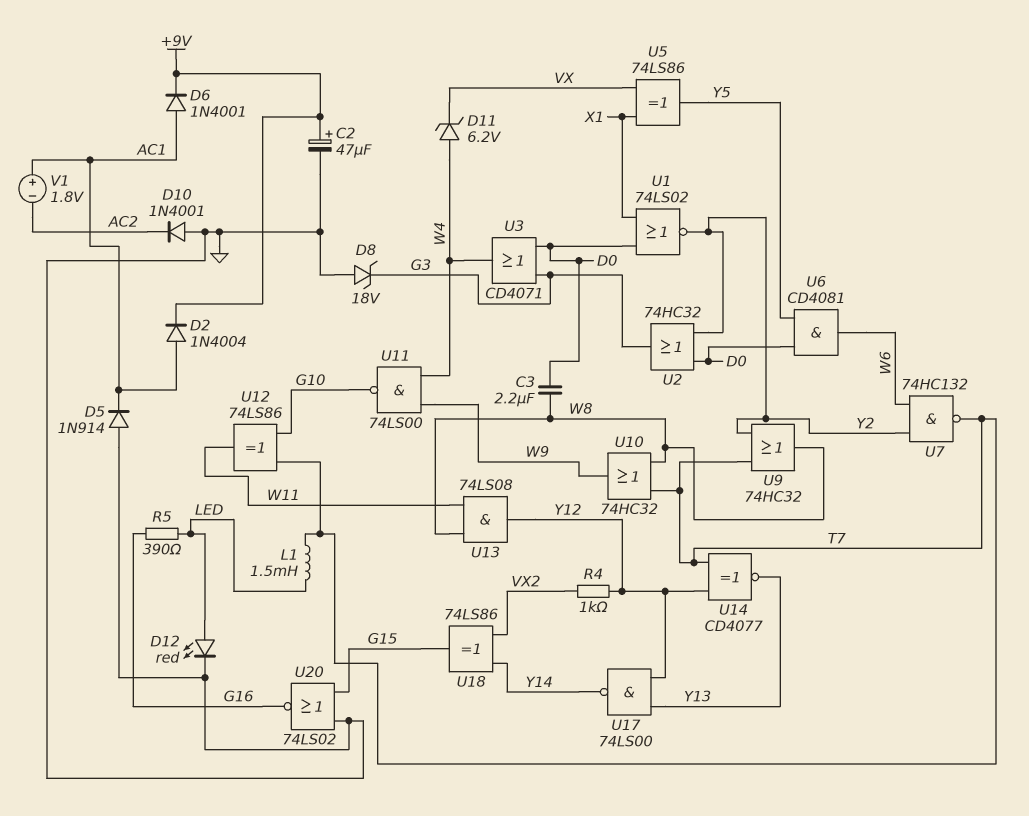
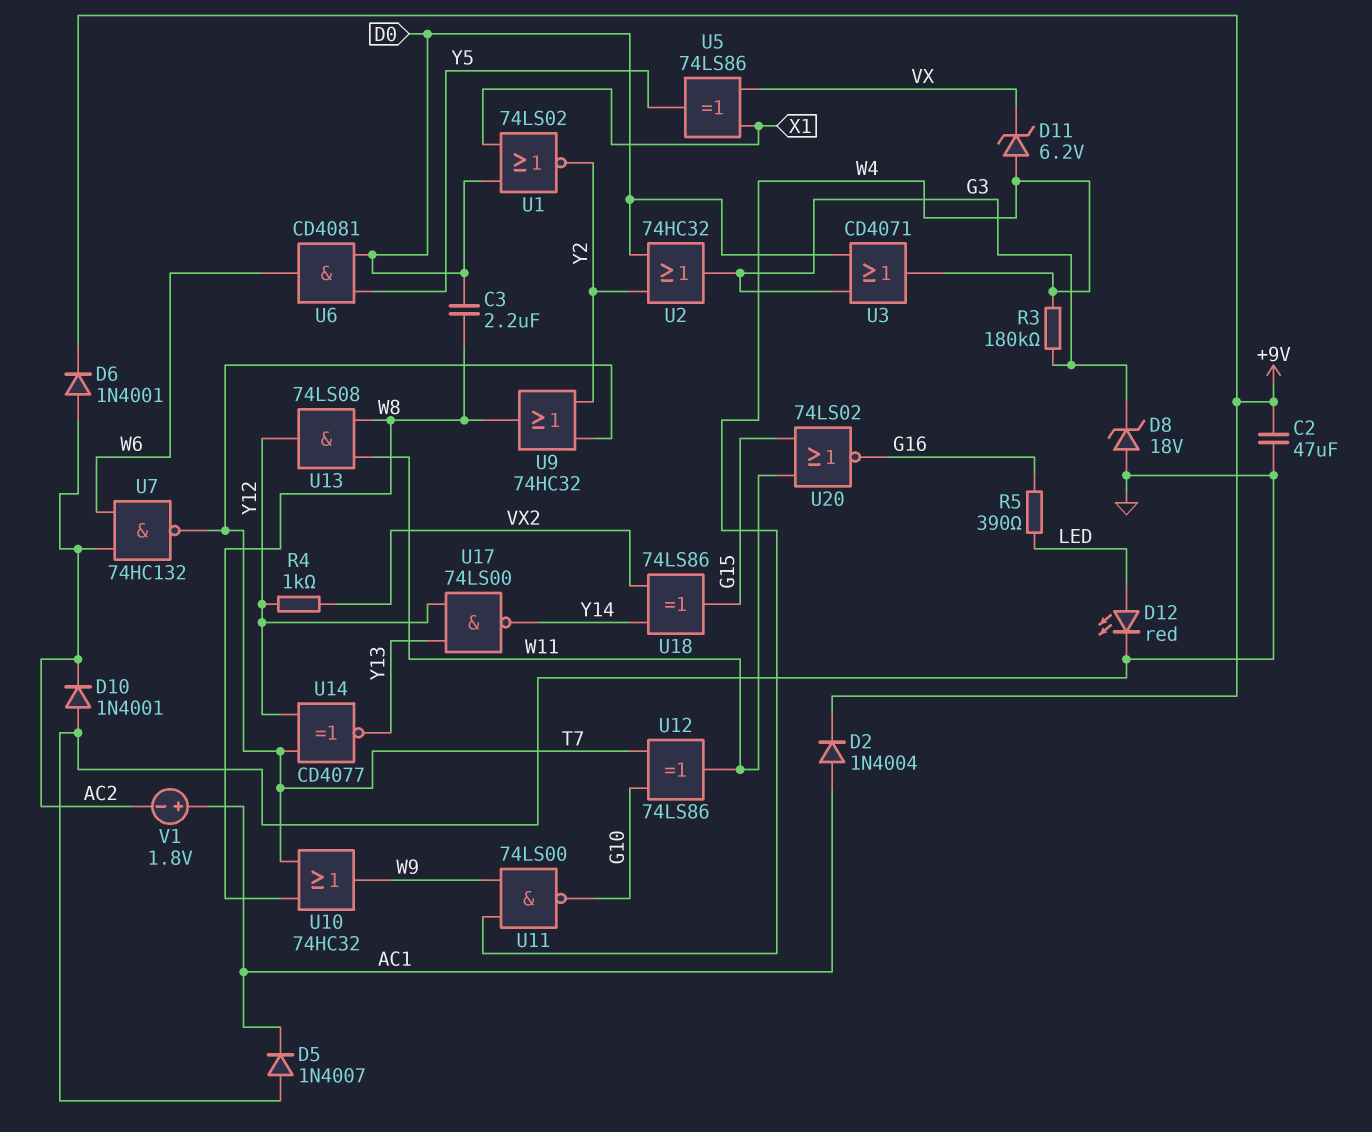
C2: 47uF (plus +9V, minus GND) -> 47uF (+9V, GND)
D5: diode 1N914 (A GND, K AC1) -> diode 1N4007 (A GND, K AC1)
D6: diode 1N4001 (A AC1, K +9V) -> diode 1N4001 (A AC2, K +9V)
L1: 1.5mH (LED, T7) -> none
R3: none -> 180k (G3, W4)
U7: NAND 74HC132 (in W6, in Y2, out T7) -> NAND 74HC132 (in AC2, in W6, out T7)
U20: NOR 74LS02 (in G15, in GND, out G16) -> NOR 74LS02 (in G15, in W11, out G16)

